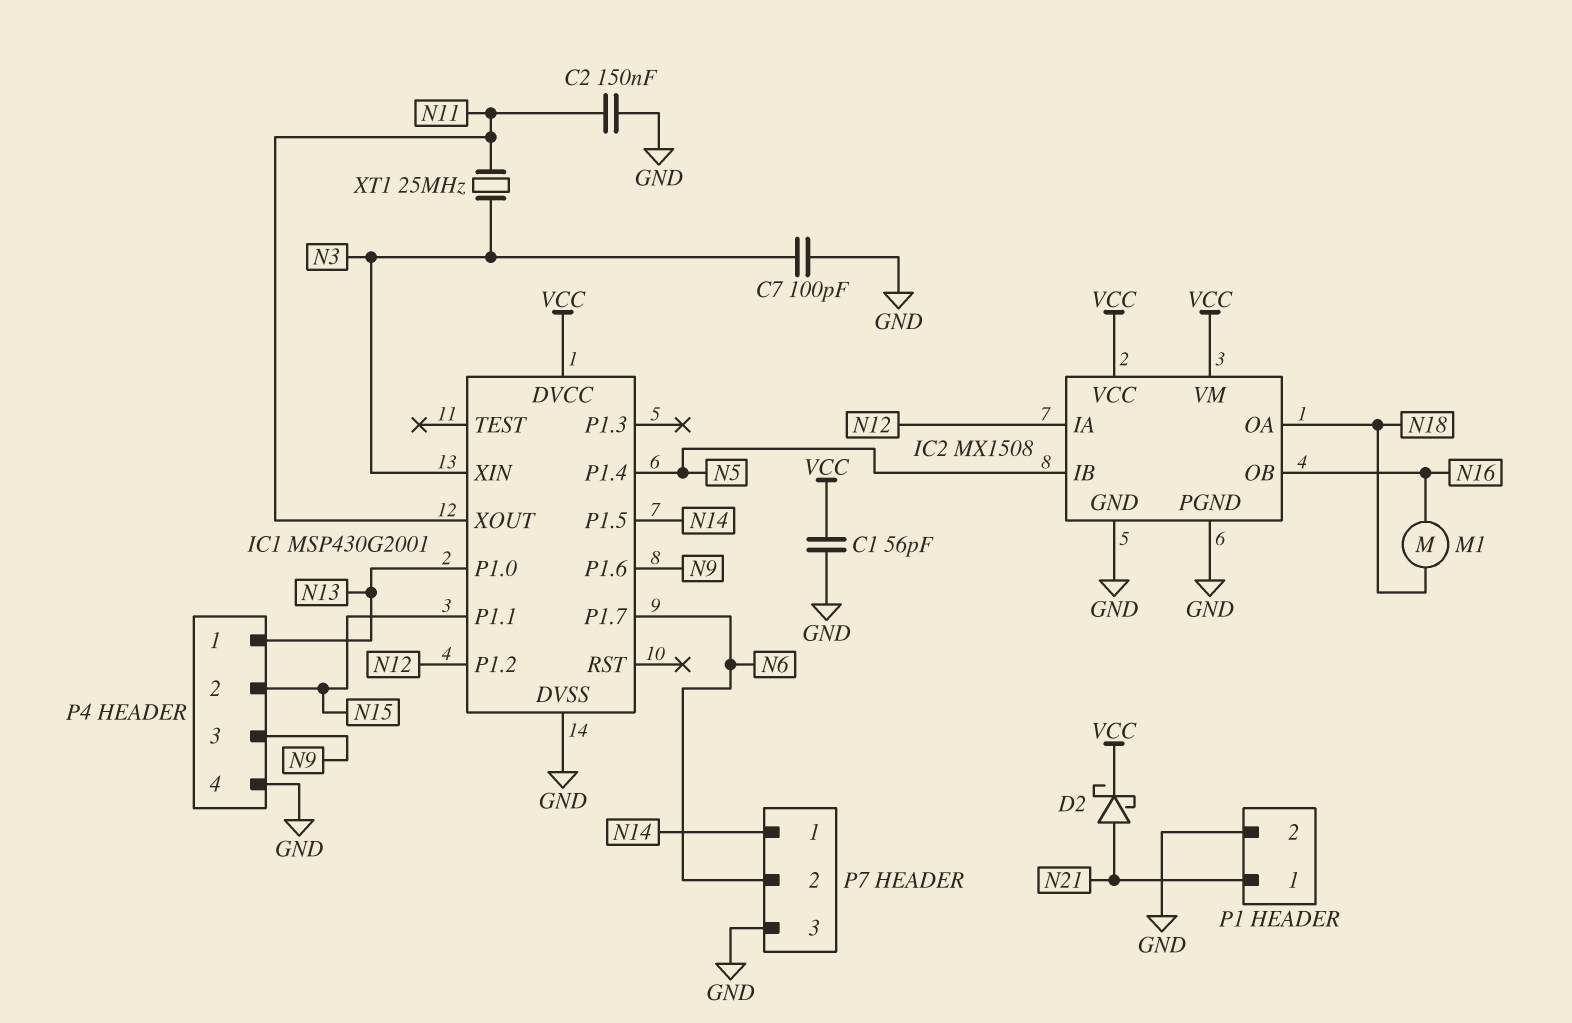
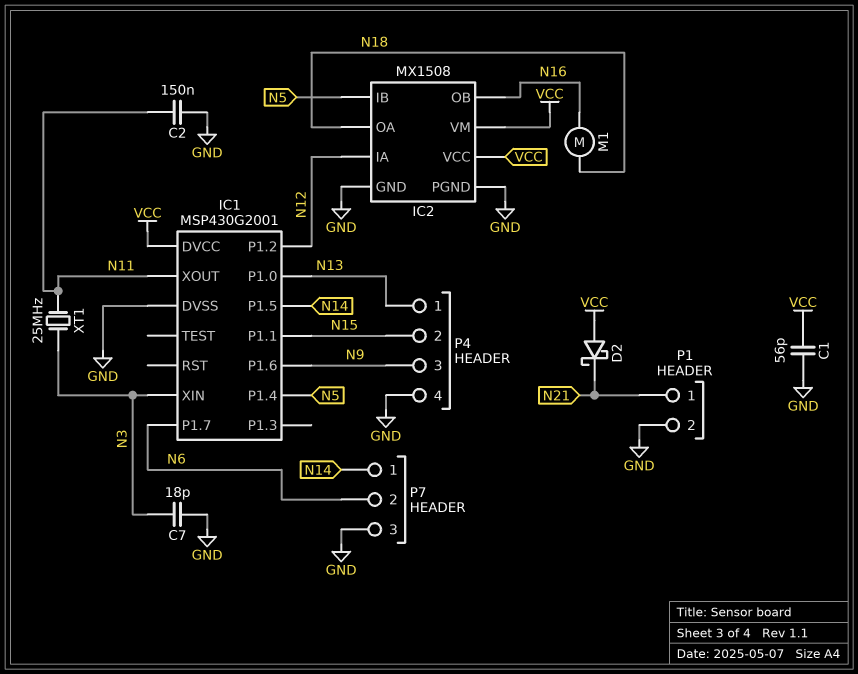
C7: 100pF (GND, N3) -> 18pF (GND, N3)
D2: schottky (A N21, K VCC) -> schottky (A VCC, K N21)

